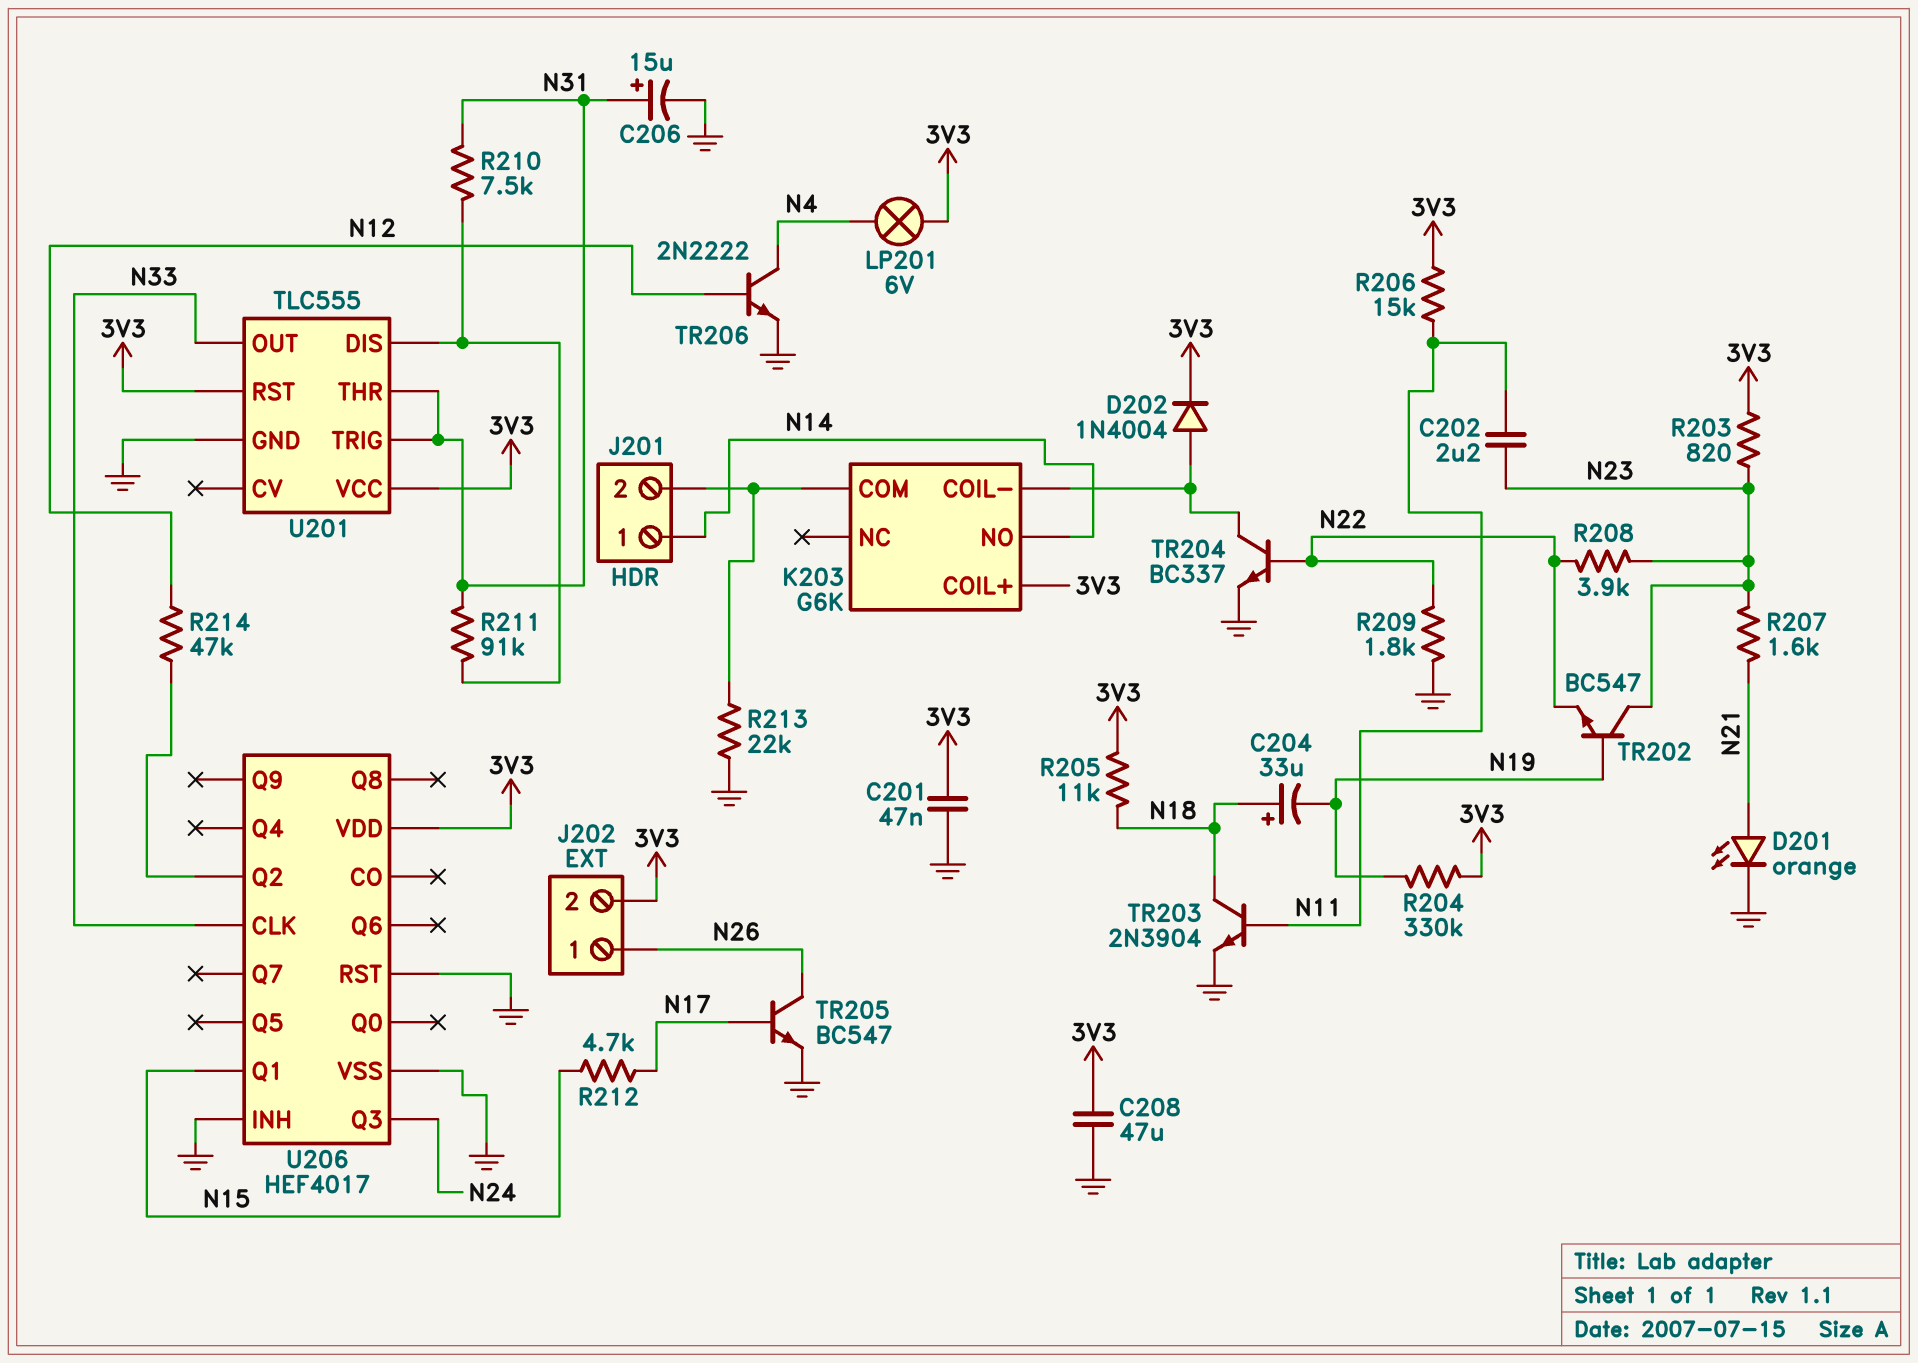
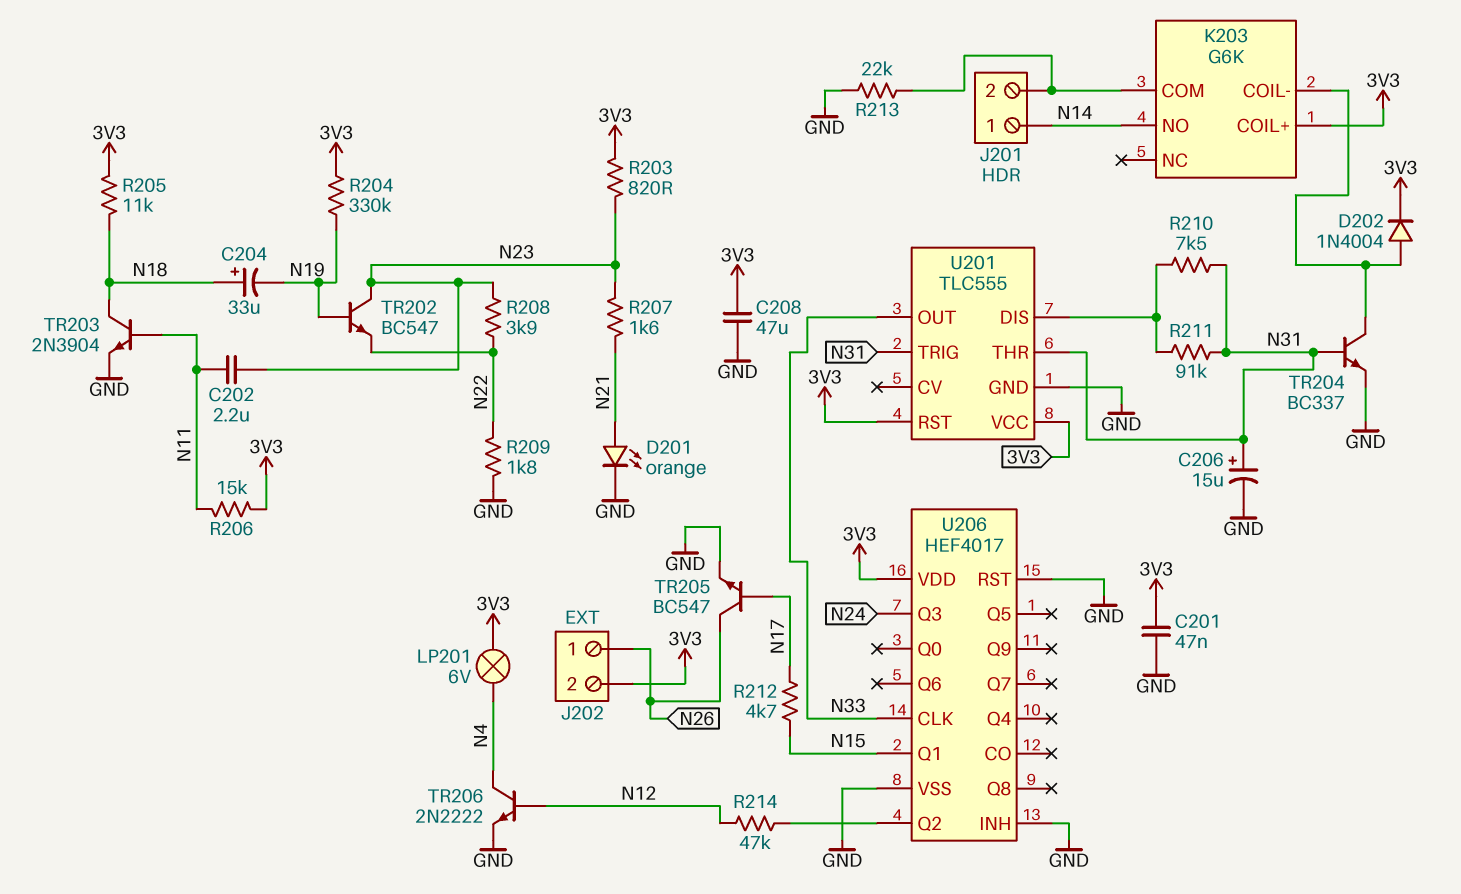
TR204: NPN BC337 (B N22, C K203/COIL-, E GND) -> NPN BC337 (B N31, C K203/COIL-, E GND)

